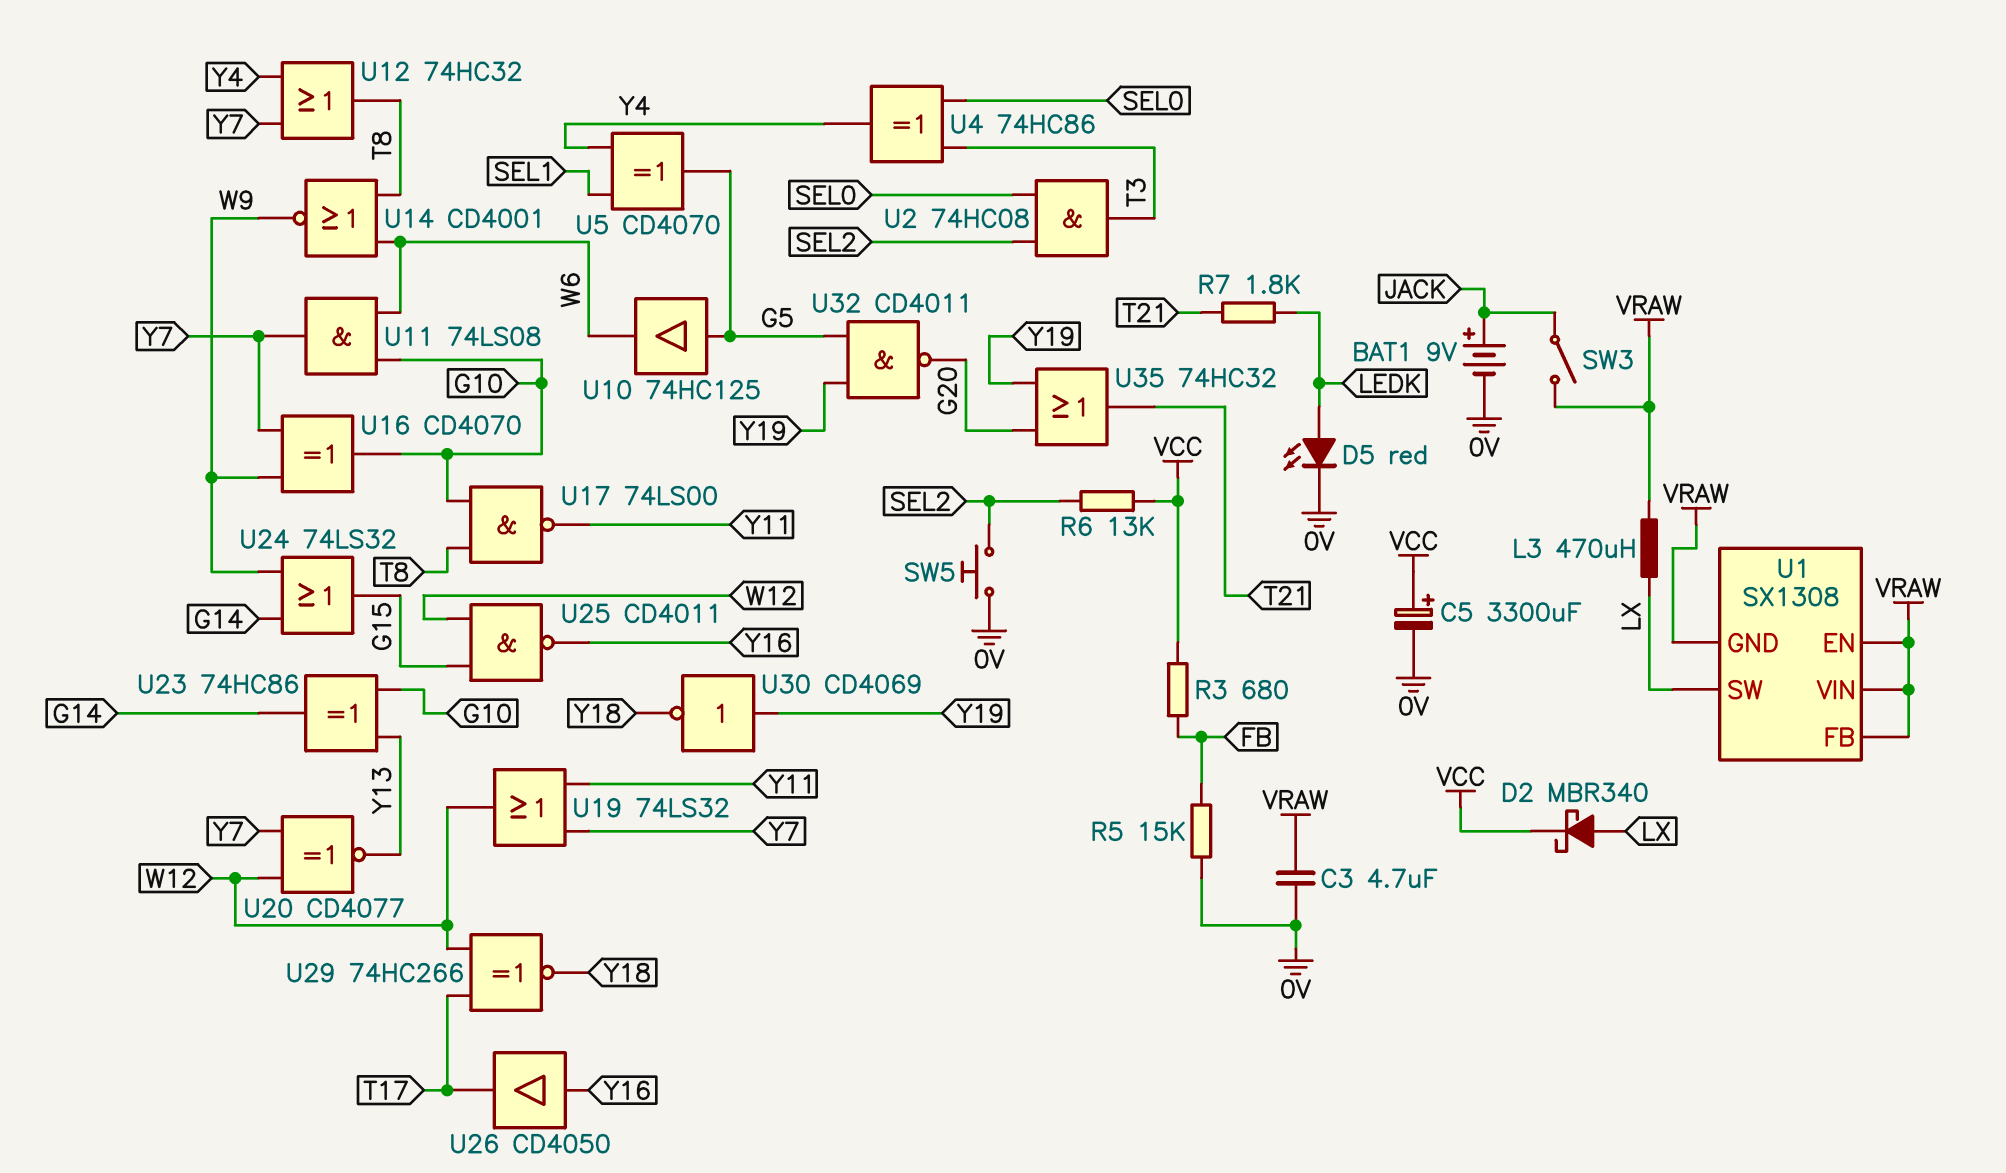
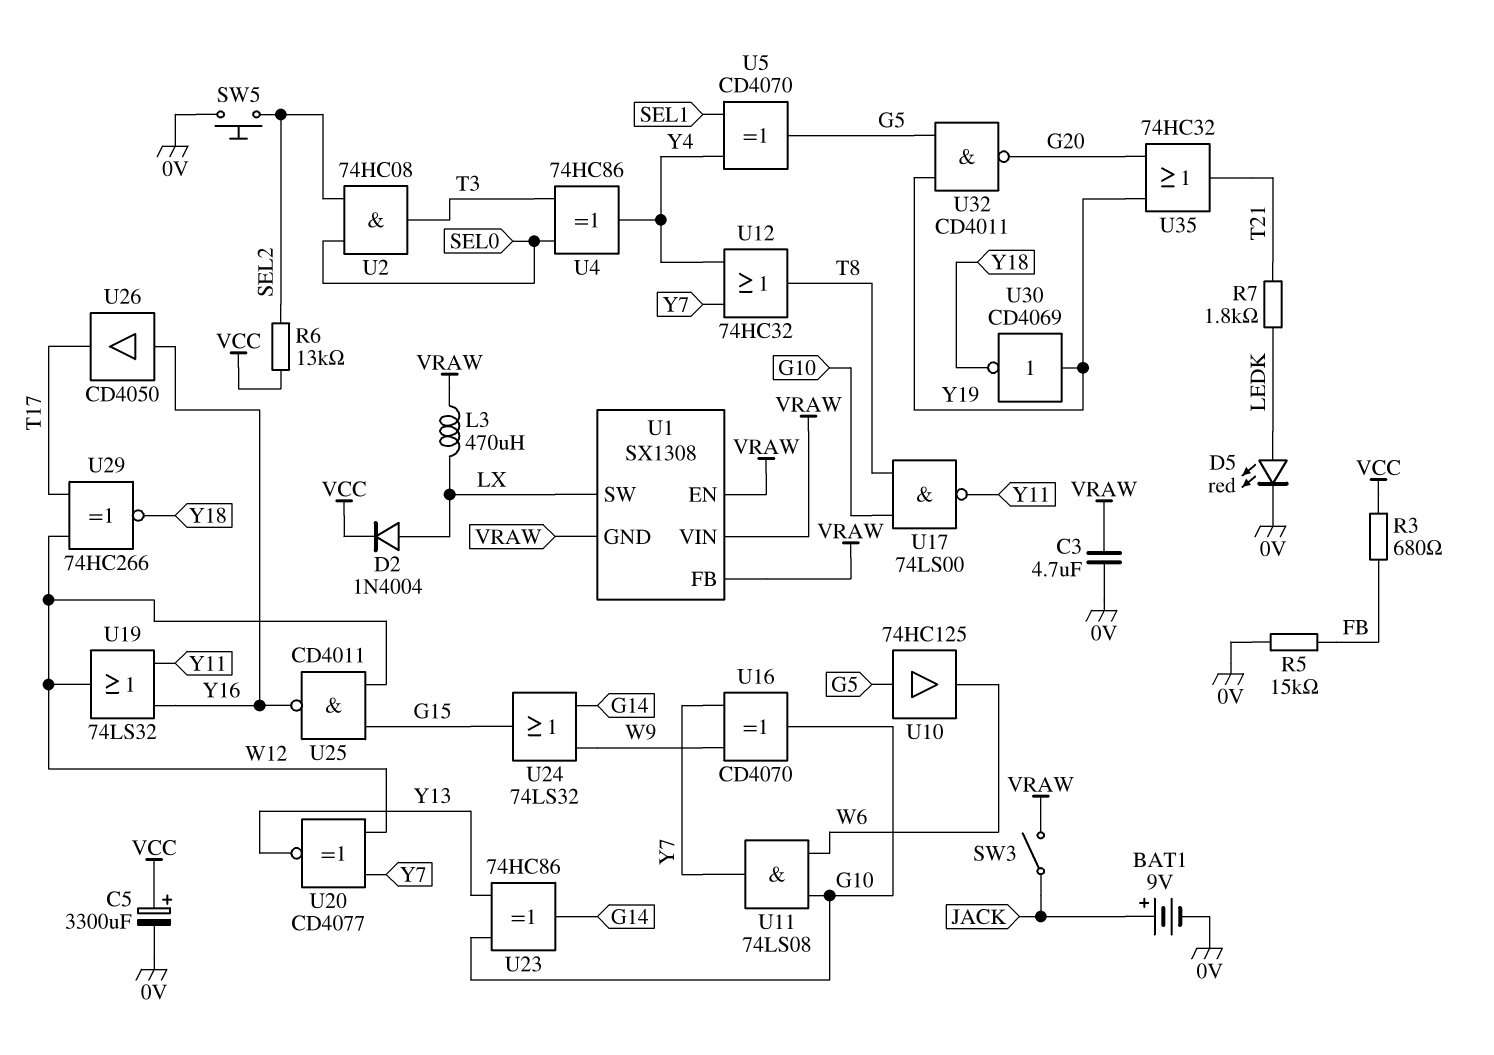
D2: schottky MBR340 (A LX, K VCC) -> diode 1N4004 (A LX, K VCC)
U14: NOR CD4001 (in T8, in W6, out W9) -> none
U19: OR 74LS32 (in Y7, in Y11, out W12) -> OR 74LS32 (in Y11, in Y16, out W12)

